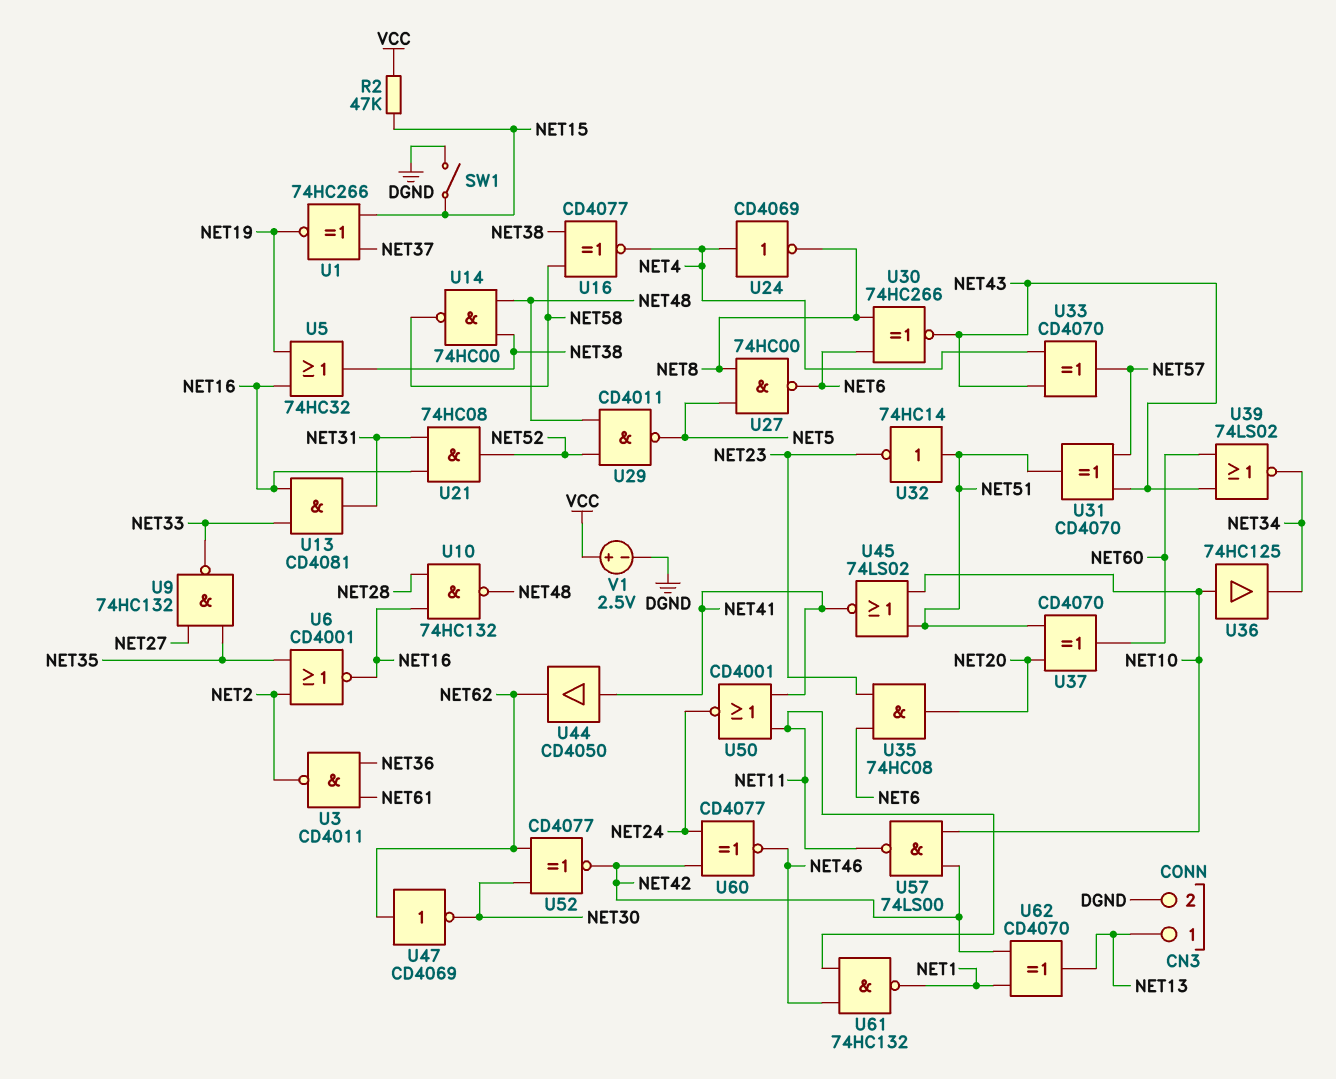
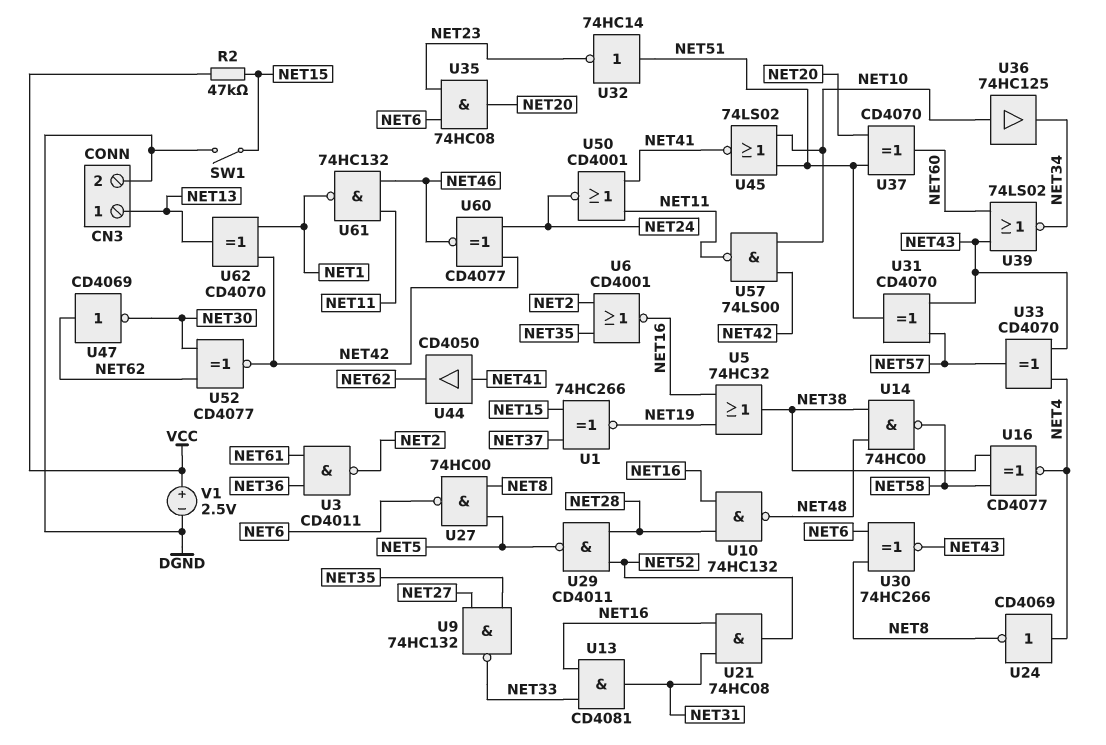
U29: NAND CD4011 (in NET48, in NET52, out NET5) -> NAND CD4011 (in NET28, in NET52, out NET5)

